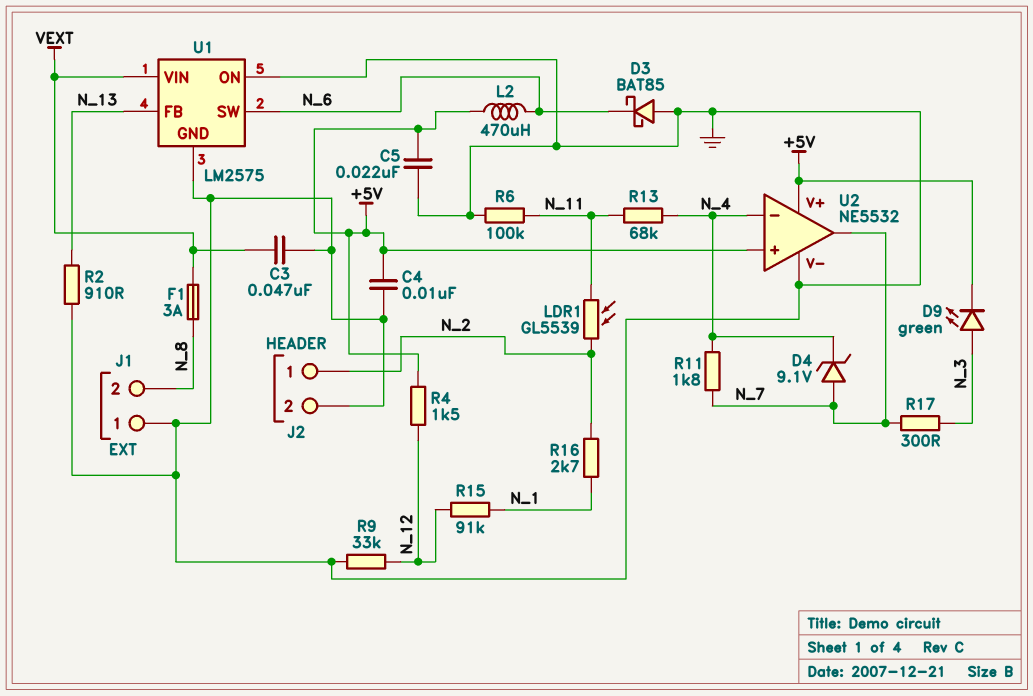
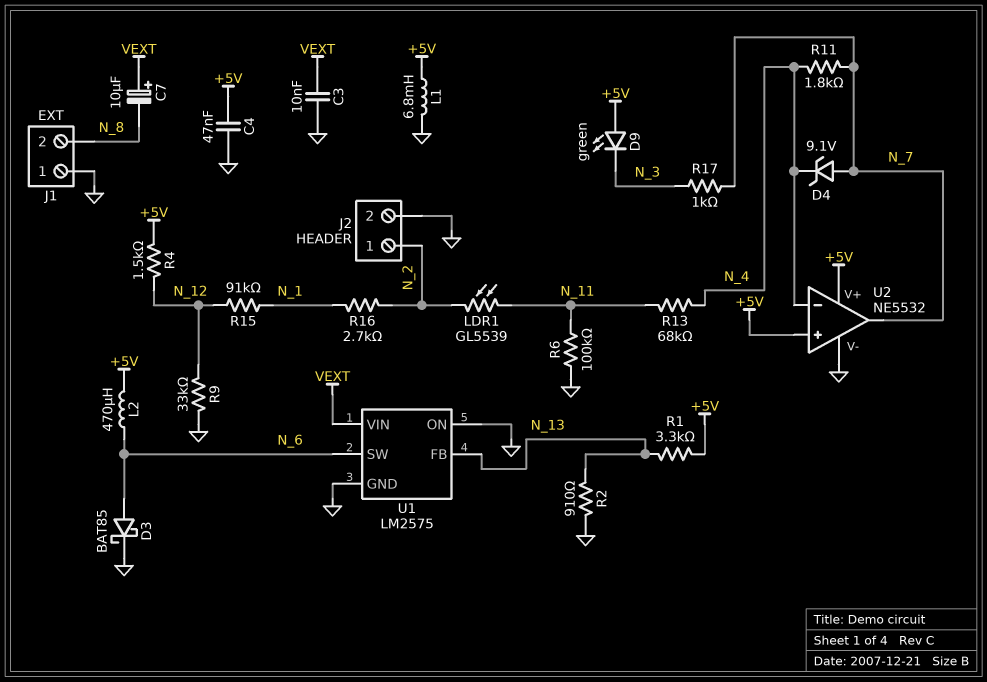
C3: 47nF (GND, VEXT) -> 10nF (GND, VEXT)
C4: 10nF (+5V, GND) -> 47nF (+5V, GND)
C5: 22nF (+5V, GND) -> none
C7: none -> 10uF (plus VEXT, minus N_8)
D3: schottky BAT85 (A GND, K N_6) -> schottky BAT85 (A N_6, K GND)
D9: LED green (A N_3, K +5V) -> LED green (A +5V, K N_3)
F1: 3A (N_8, VEXT) -> none
L1: none -> 6.8mH (+5V, GND)
R1: none -> 3.3k (+5V, N_13)
R17: 300 (N_3, N_7) -> 1k (N_3, N_7)

